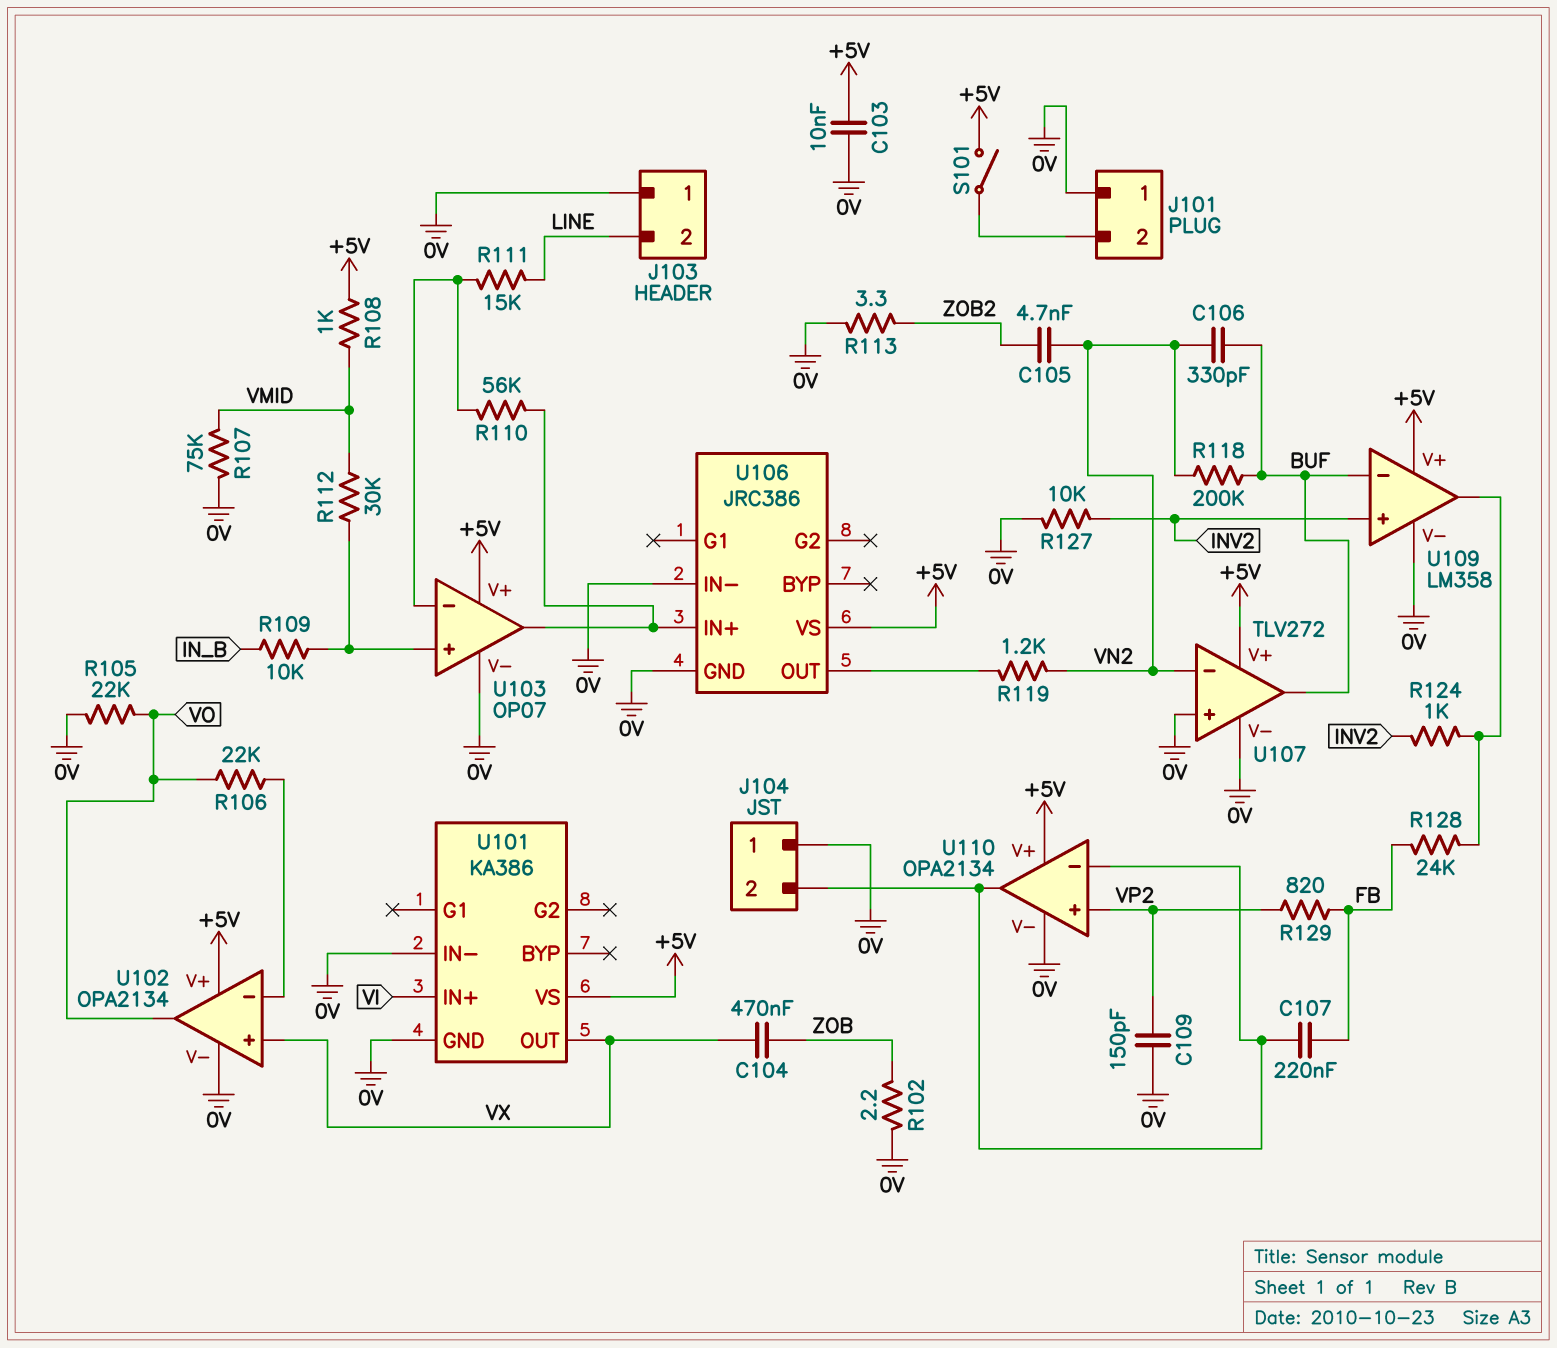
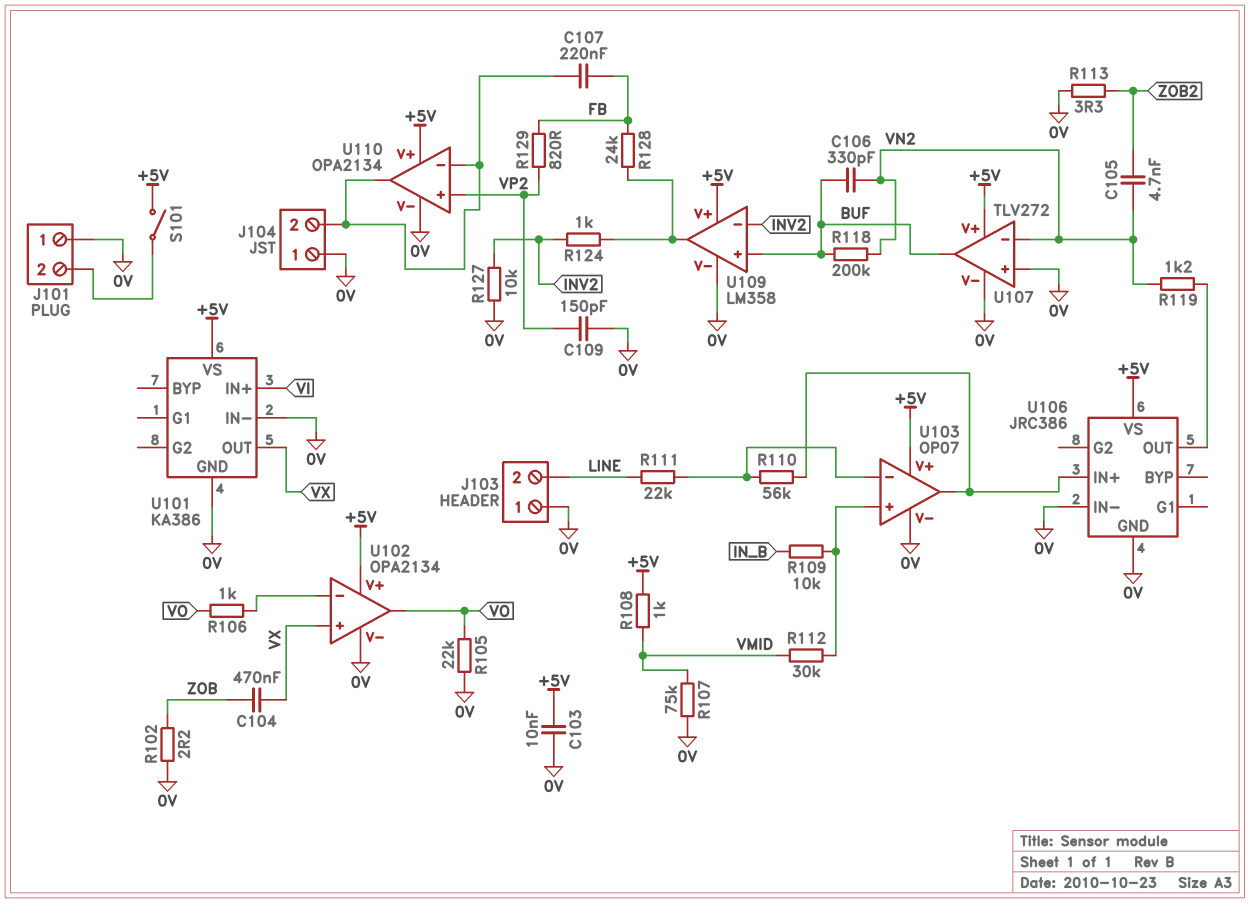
R106: 22k (U102/in-, VO) -> 1k (U102/in-, VO)
R111: 15k (LINE, U103/in-) -> 22k (LINE, U103/in-)
U109 pin in+: INV2 -> BUF
U109 pin in-: BUF -> INV2

